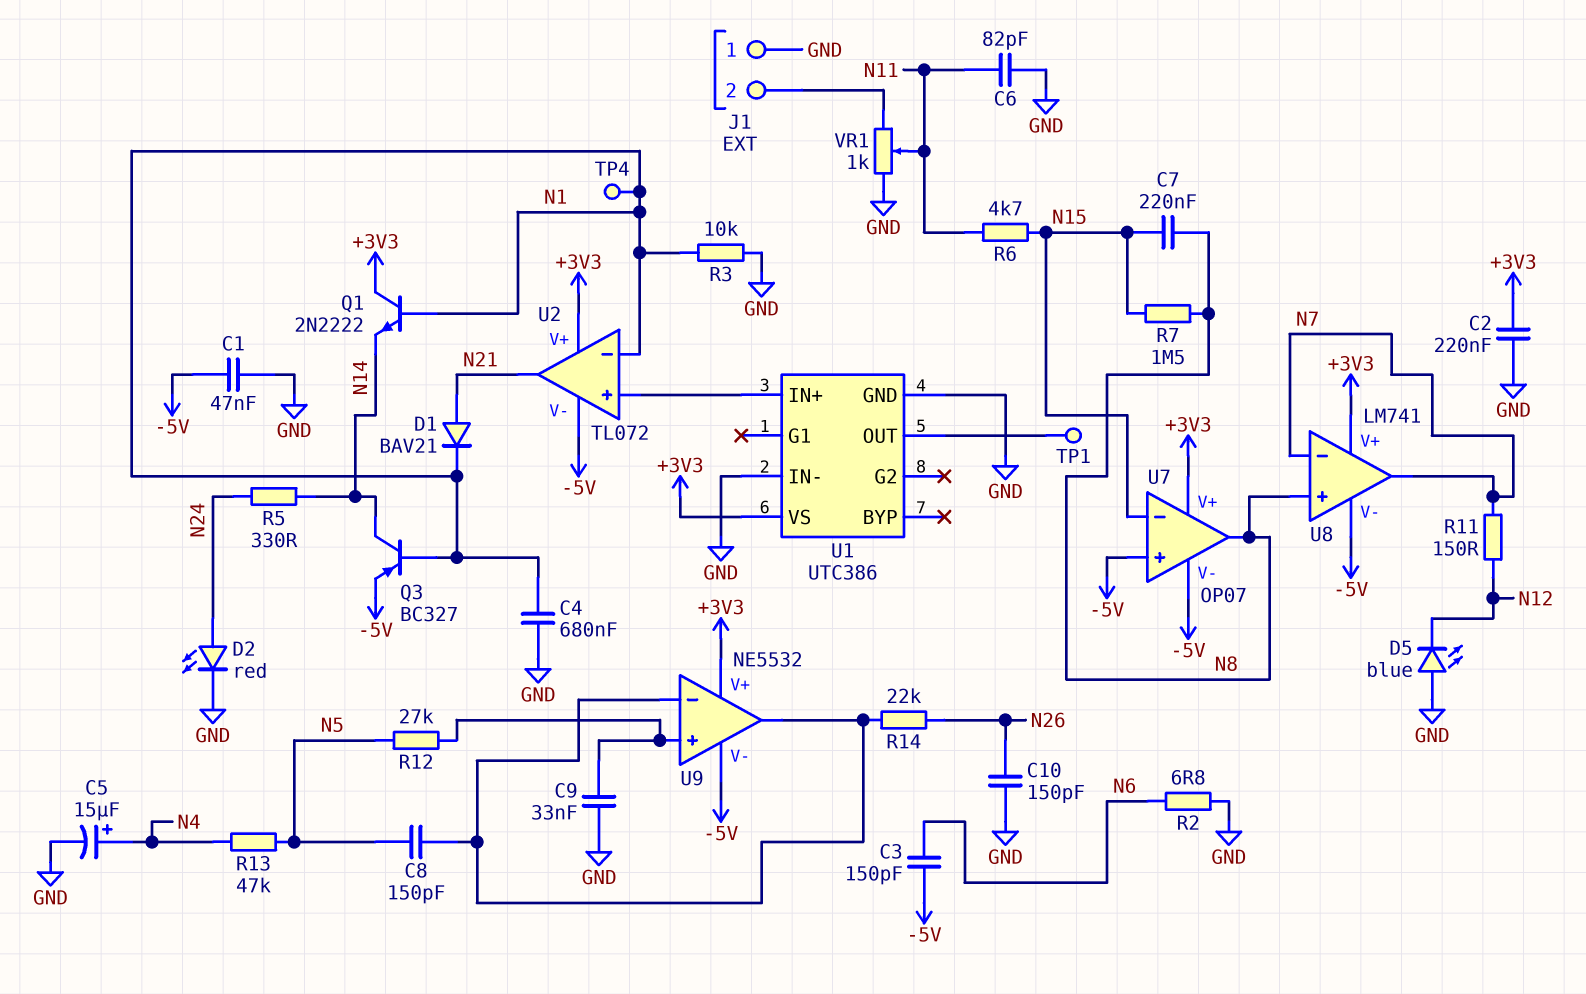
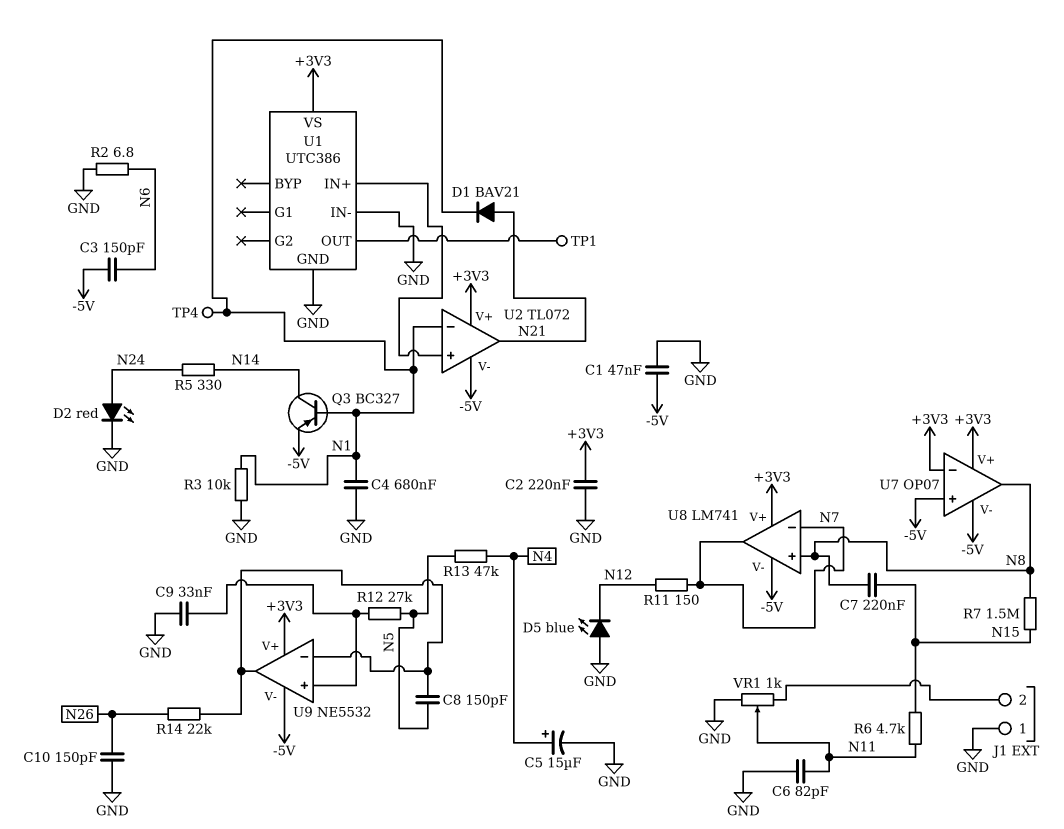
Q1: NPN 2N2222 (B N1, C +3V3, E N14) -> none
U7 pin in-: N15 -> +3V3

